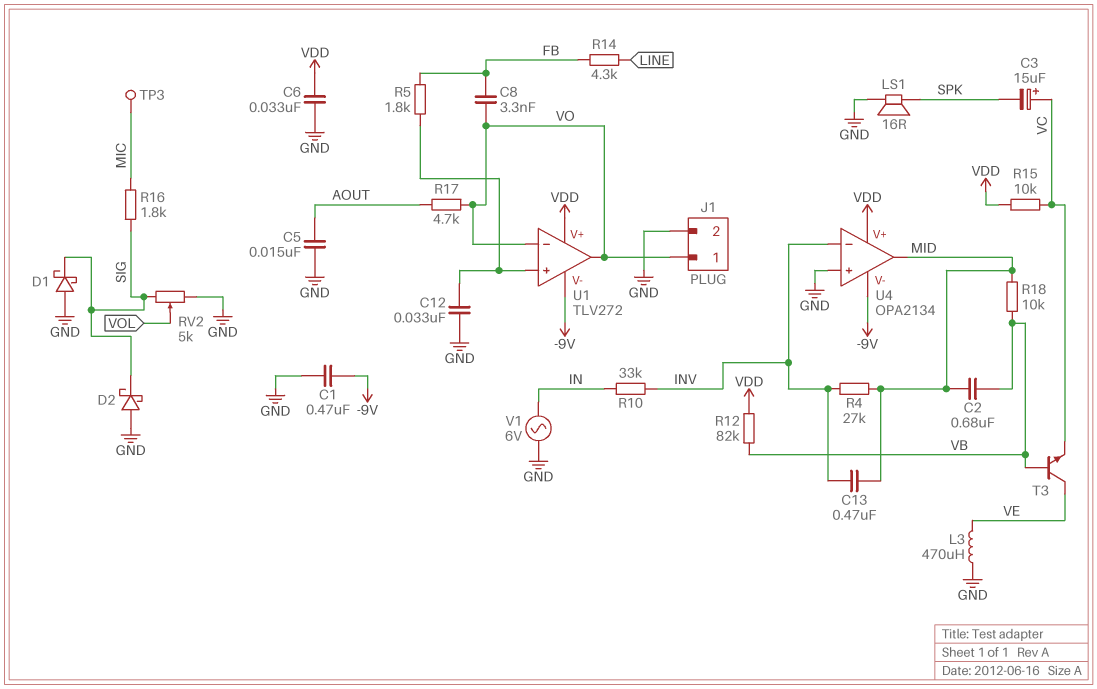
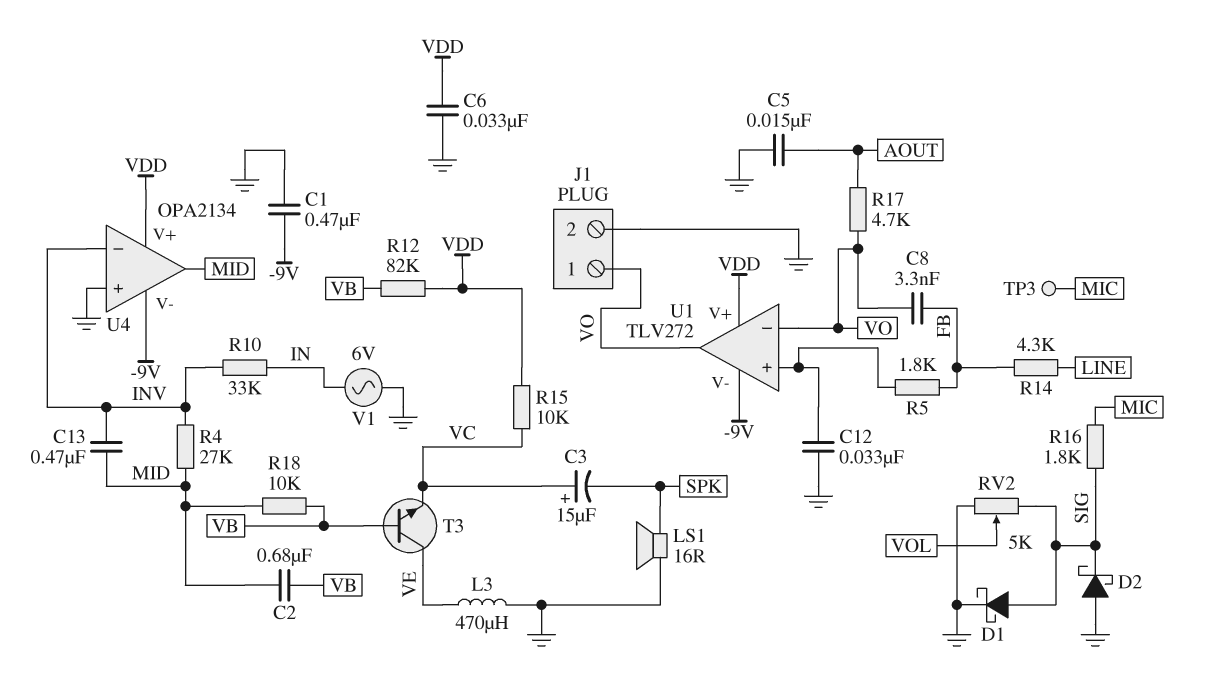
D1: schottky (A GND, K SIG) -> schottky (A SIG, K GND)

